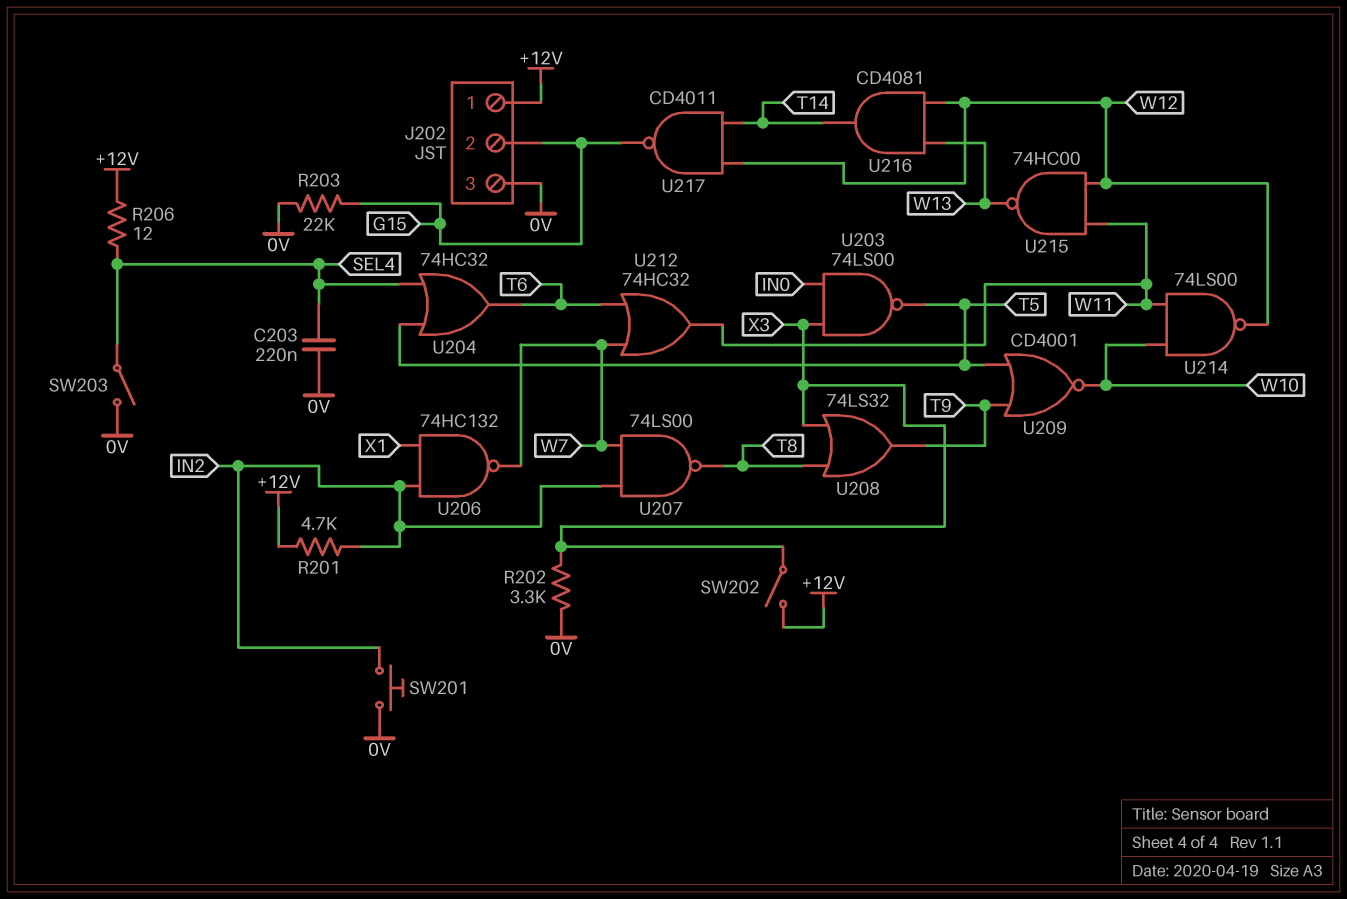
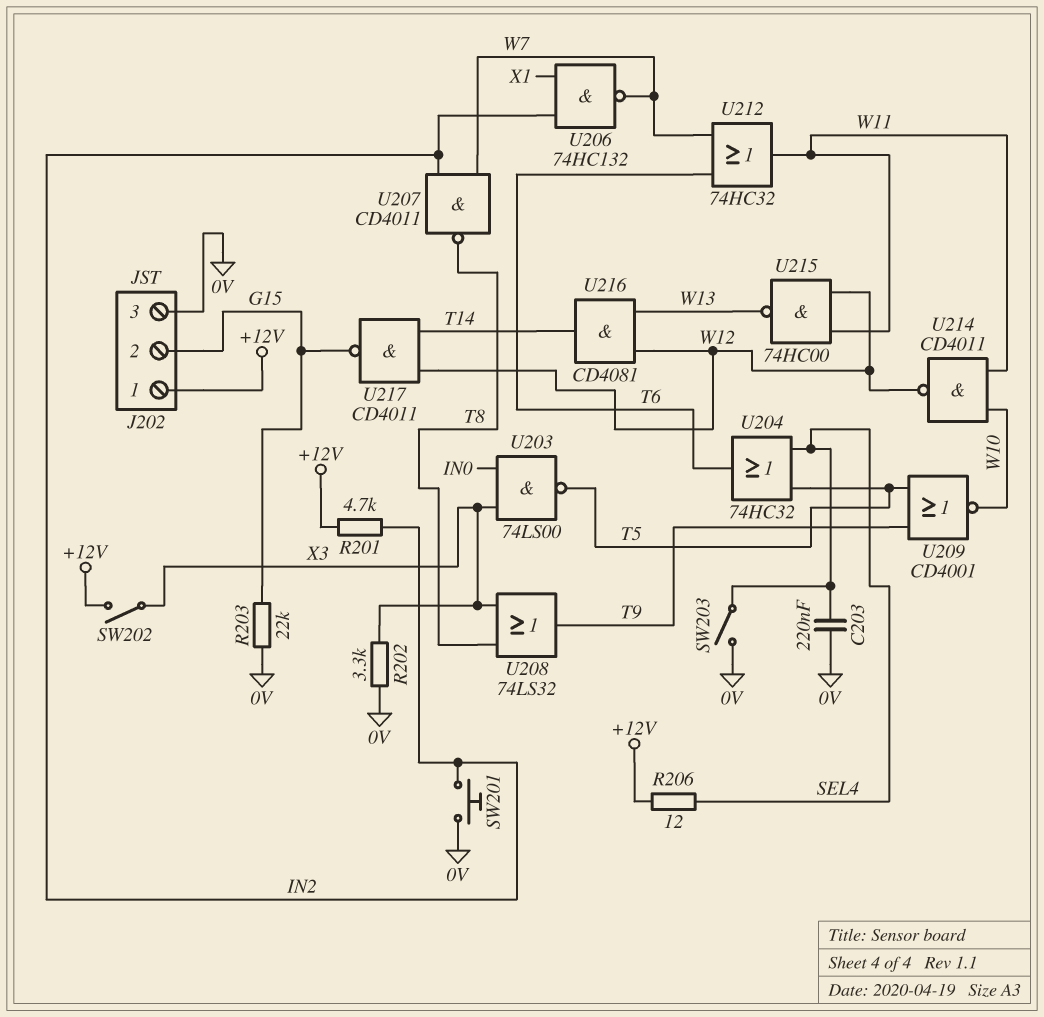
U207: NAND 74LS00 (in IN2, in W7, out T8) -> NAND CD4011 (in IN2, in W7, out T8)
U214: NAND 74LS00 (in W10, in W11, out W12) -> NAND CD4011 (in W10, in W11, out W12)

